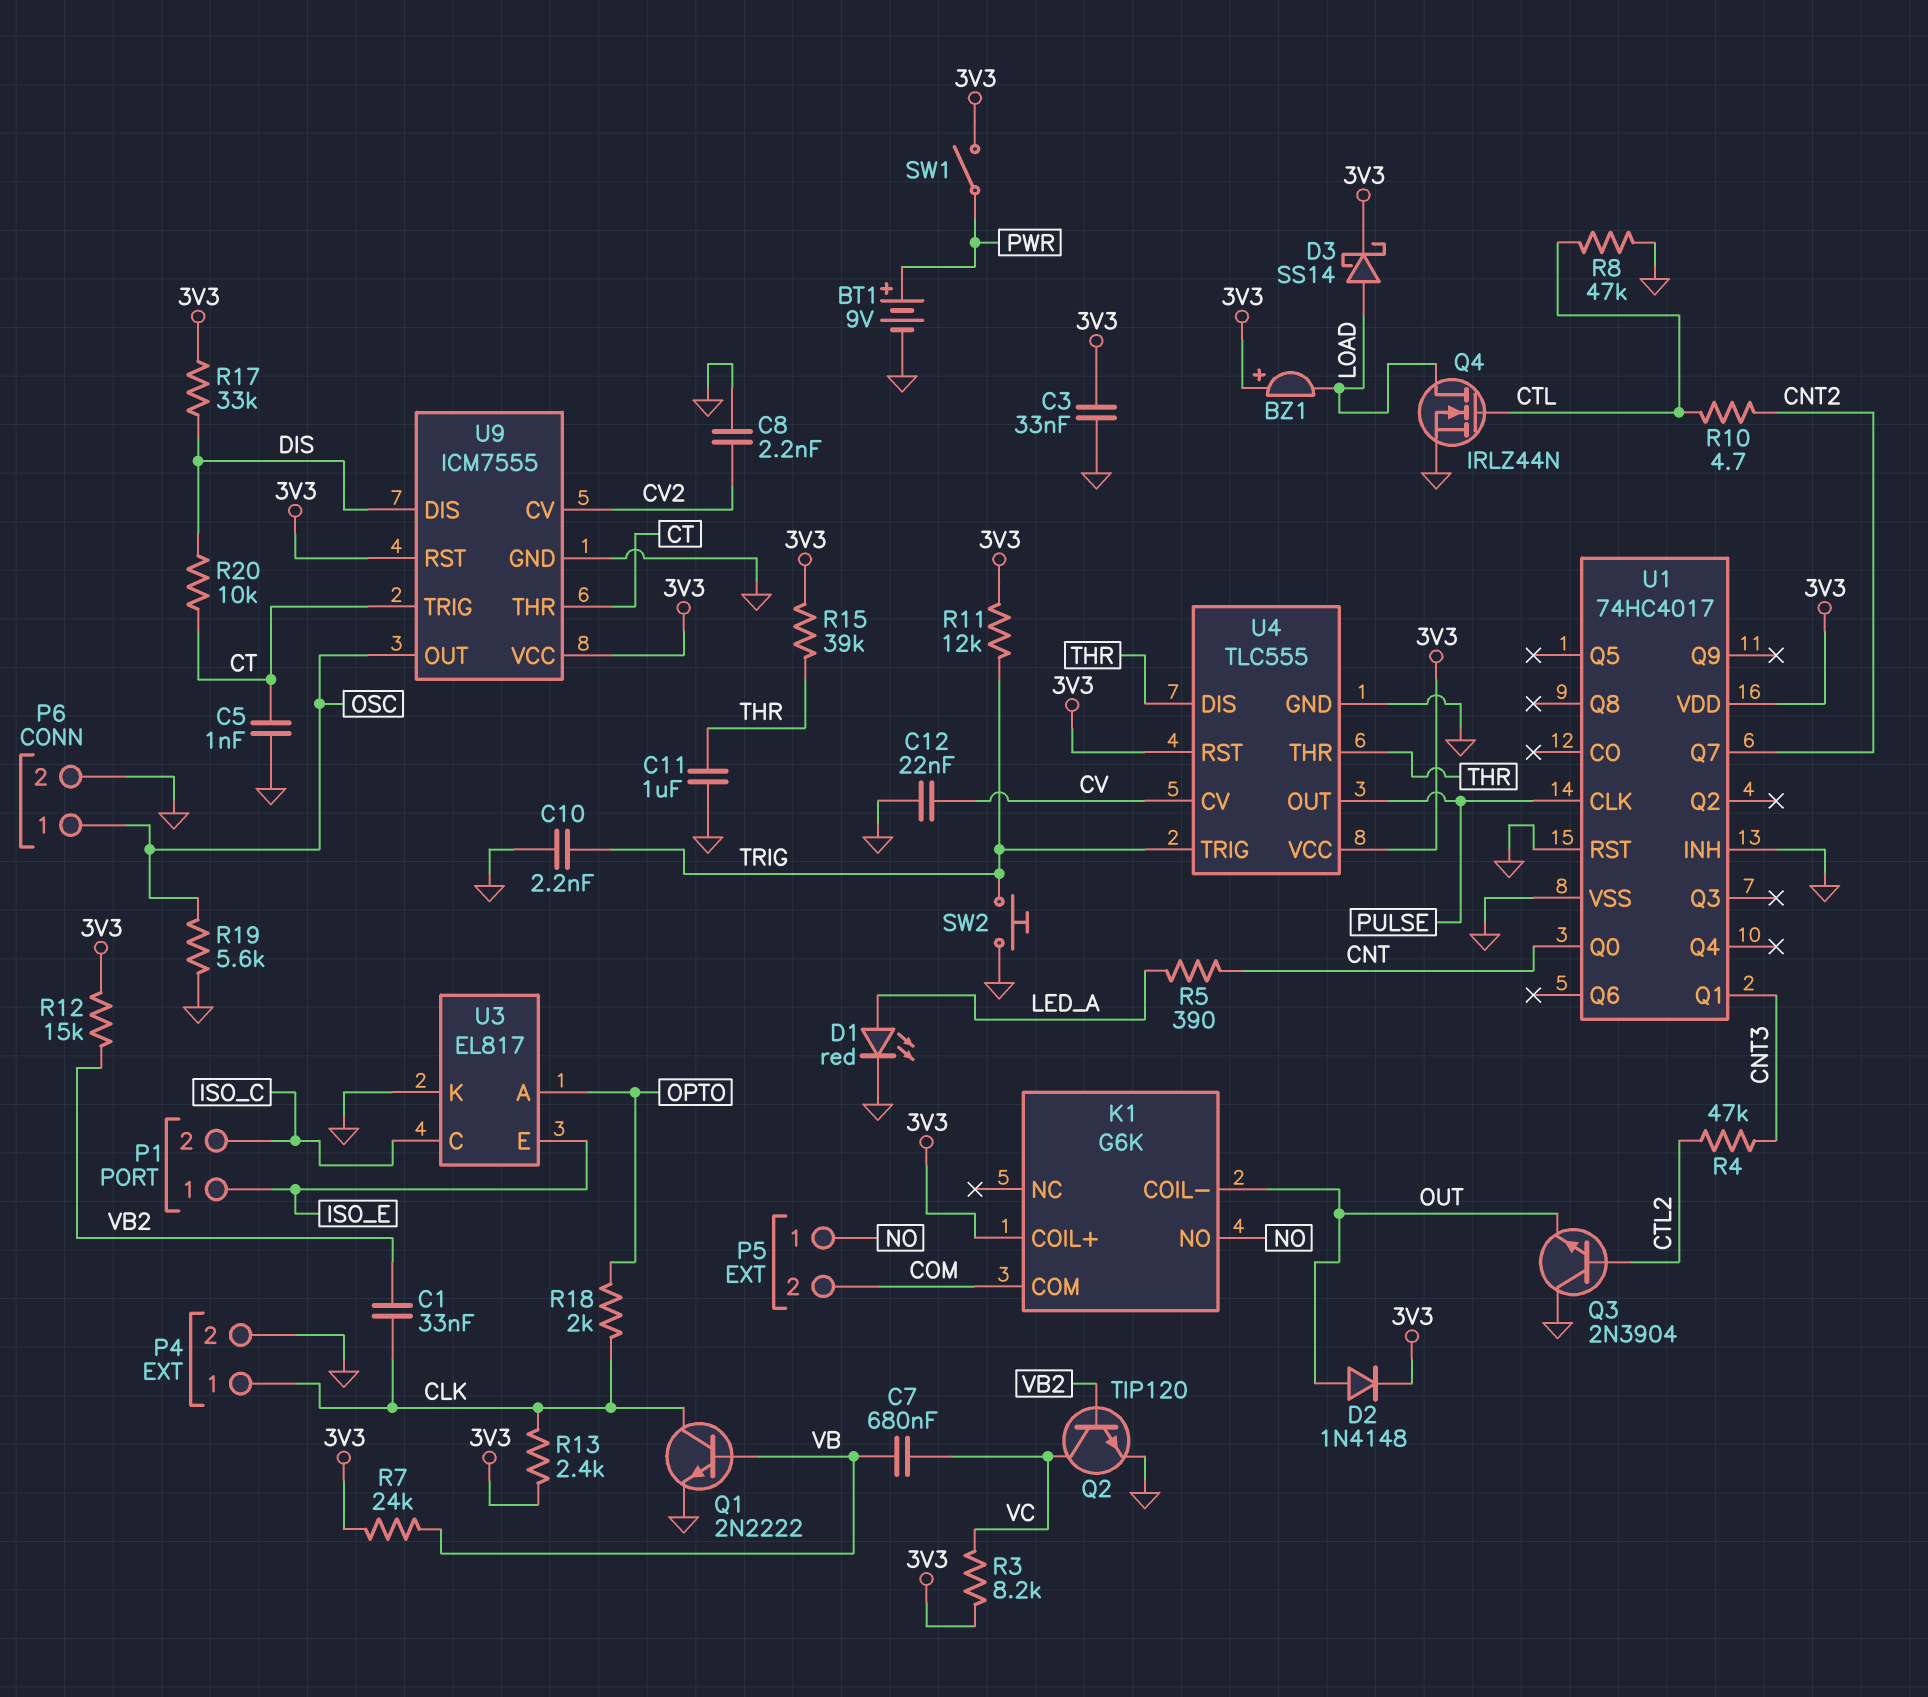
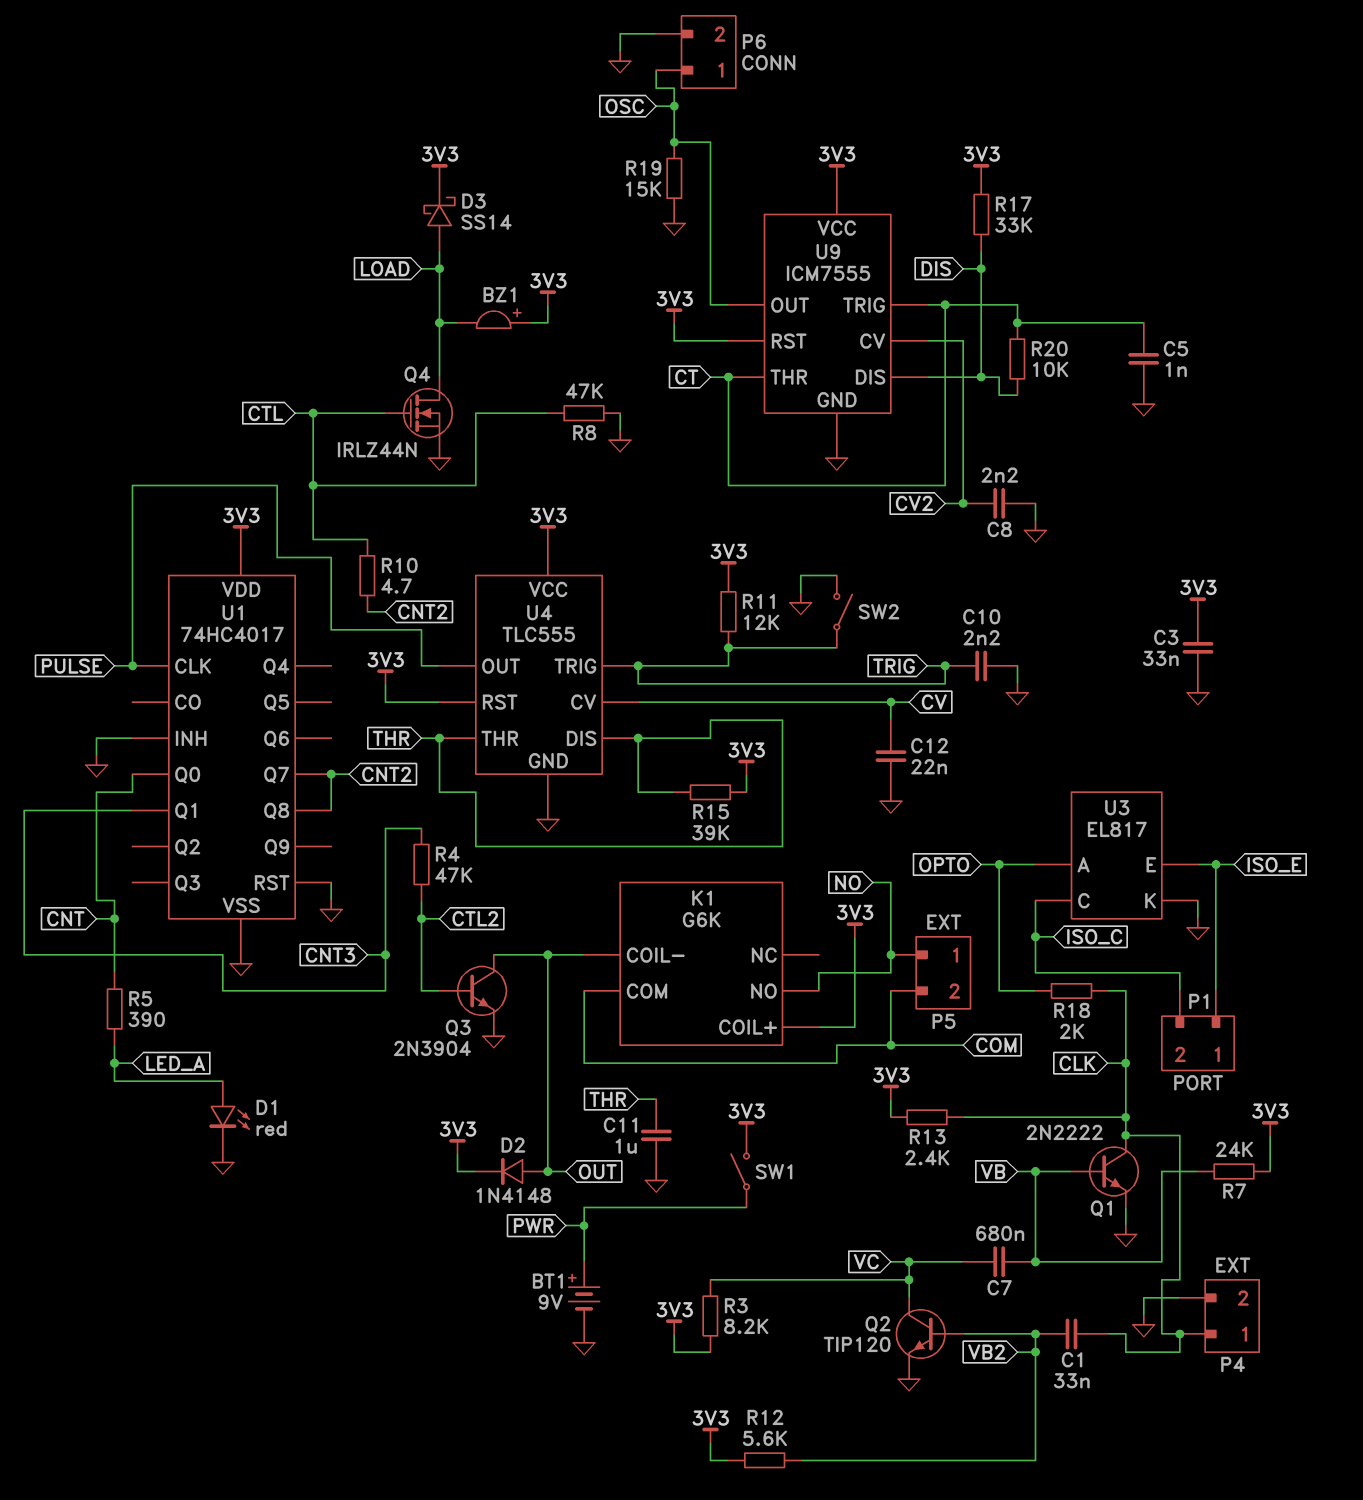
Q3: NPN 2N3904 (B CTL2, C GND, E OUT) -> NPN 2N3904 (B CTL2, C OUT, E GND)
R12: 15k (3V3, VB2) -> 5.6k (3V3, VB2)
R19: 5.6k (GND, OSC) -> 15k (GND, OSC)
SW2: button (GND, TRIG) -> switch (GND, TRIG)
U1 pin Q8: none -> CNT2

